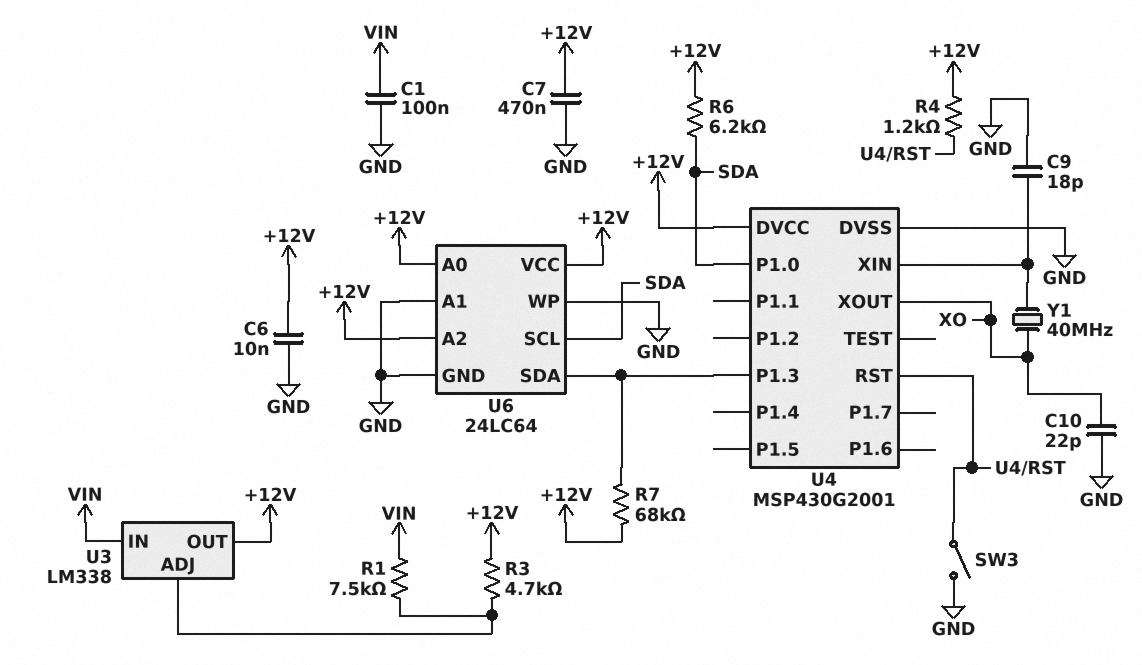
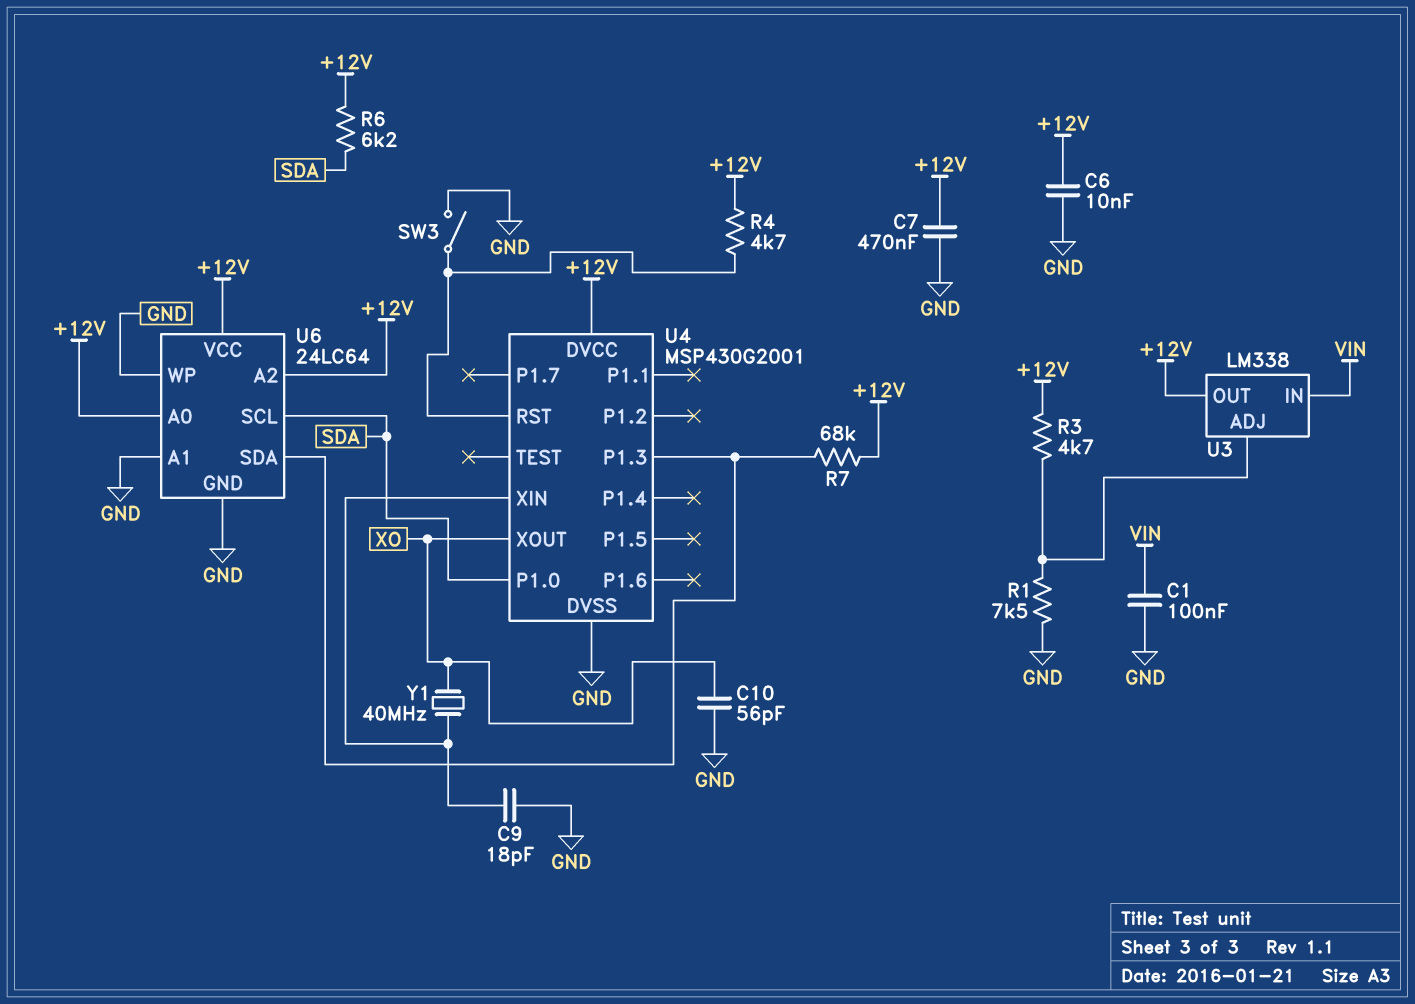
C10: 22pF (GND, XO) -> 56pF (GND, XO)
R1: 7.5k (U3/ADJ, VIN) -> 7.5k (GND, U3/ADJ)
R4: 1.2k (+12V, U4/RST) -> 4.7k (+12V, U4/RST)

